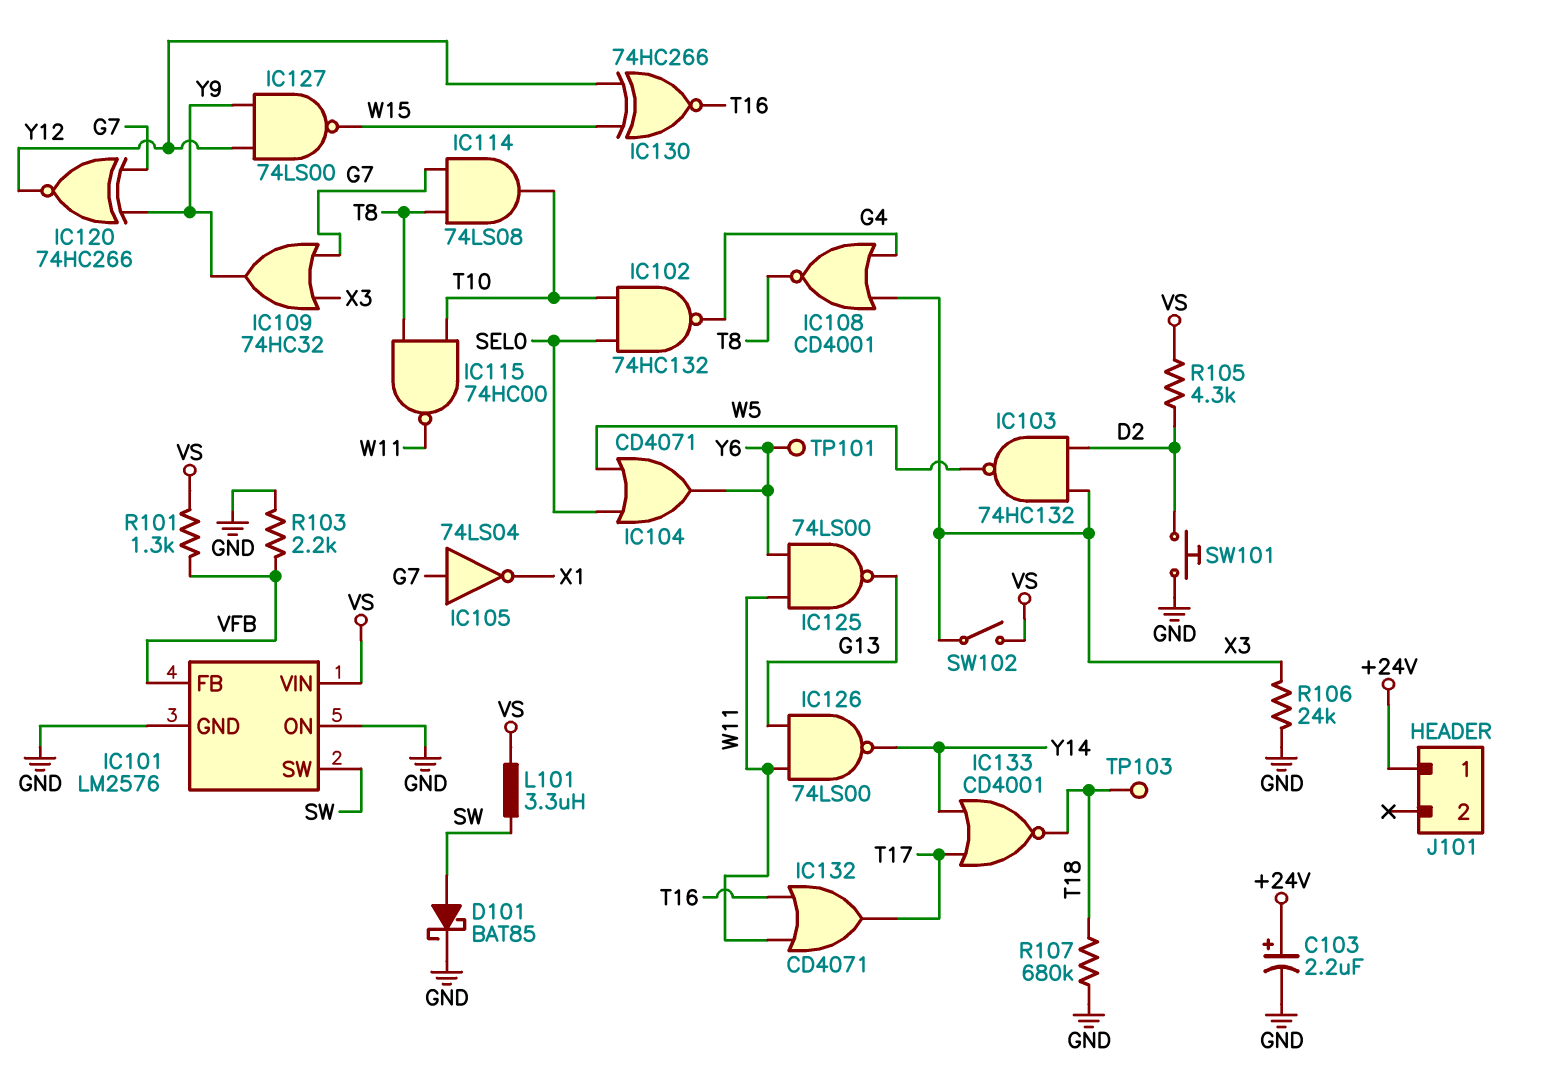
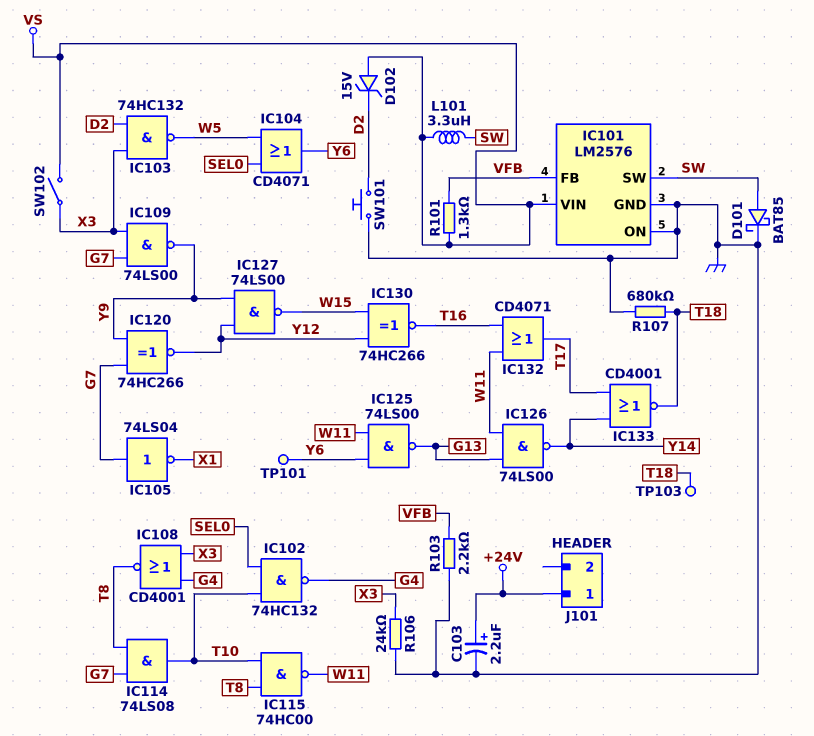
D102: none -> zener 15V (A VS, K D2)
IC109: OR 74HC32 (in G7, in X3, out Y9) -> NAND 74LS00 (in G7, in X3, out Y9)
R105: 4.3k (D2, VS) -> none

